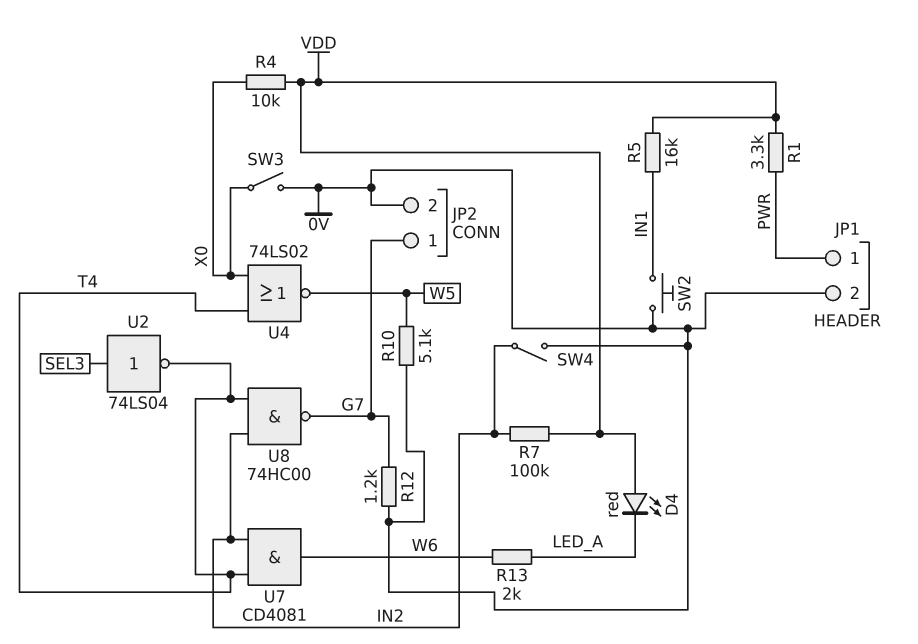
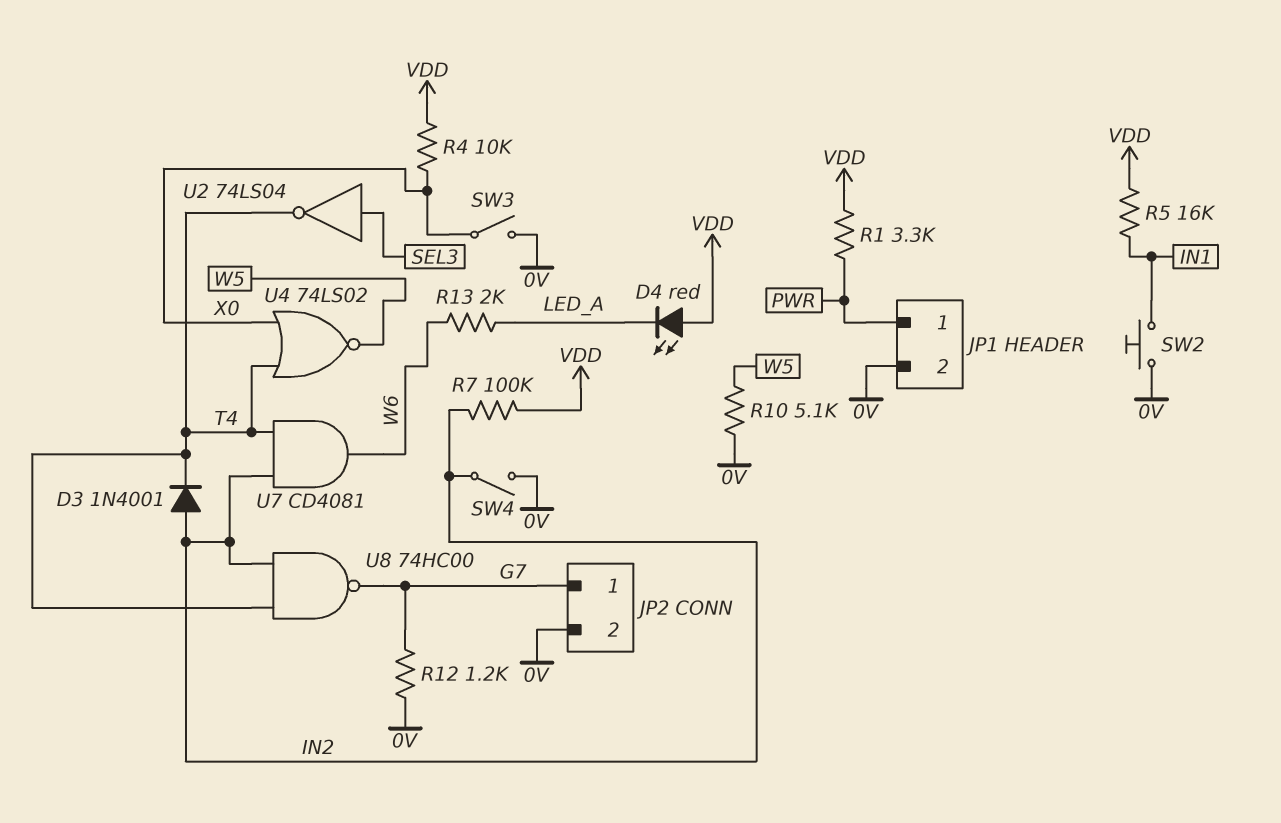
D3: none -> diode 1N4001 (A IN2, K T4)

